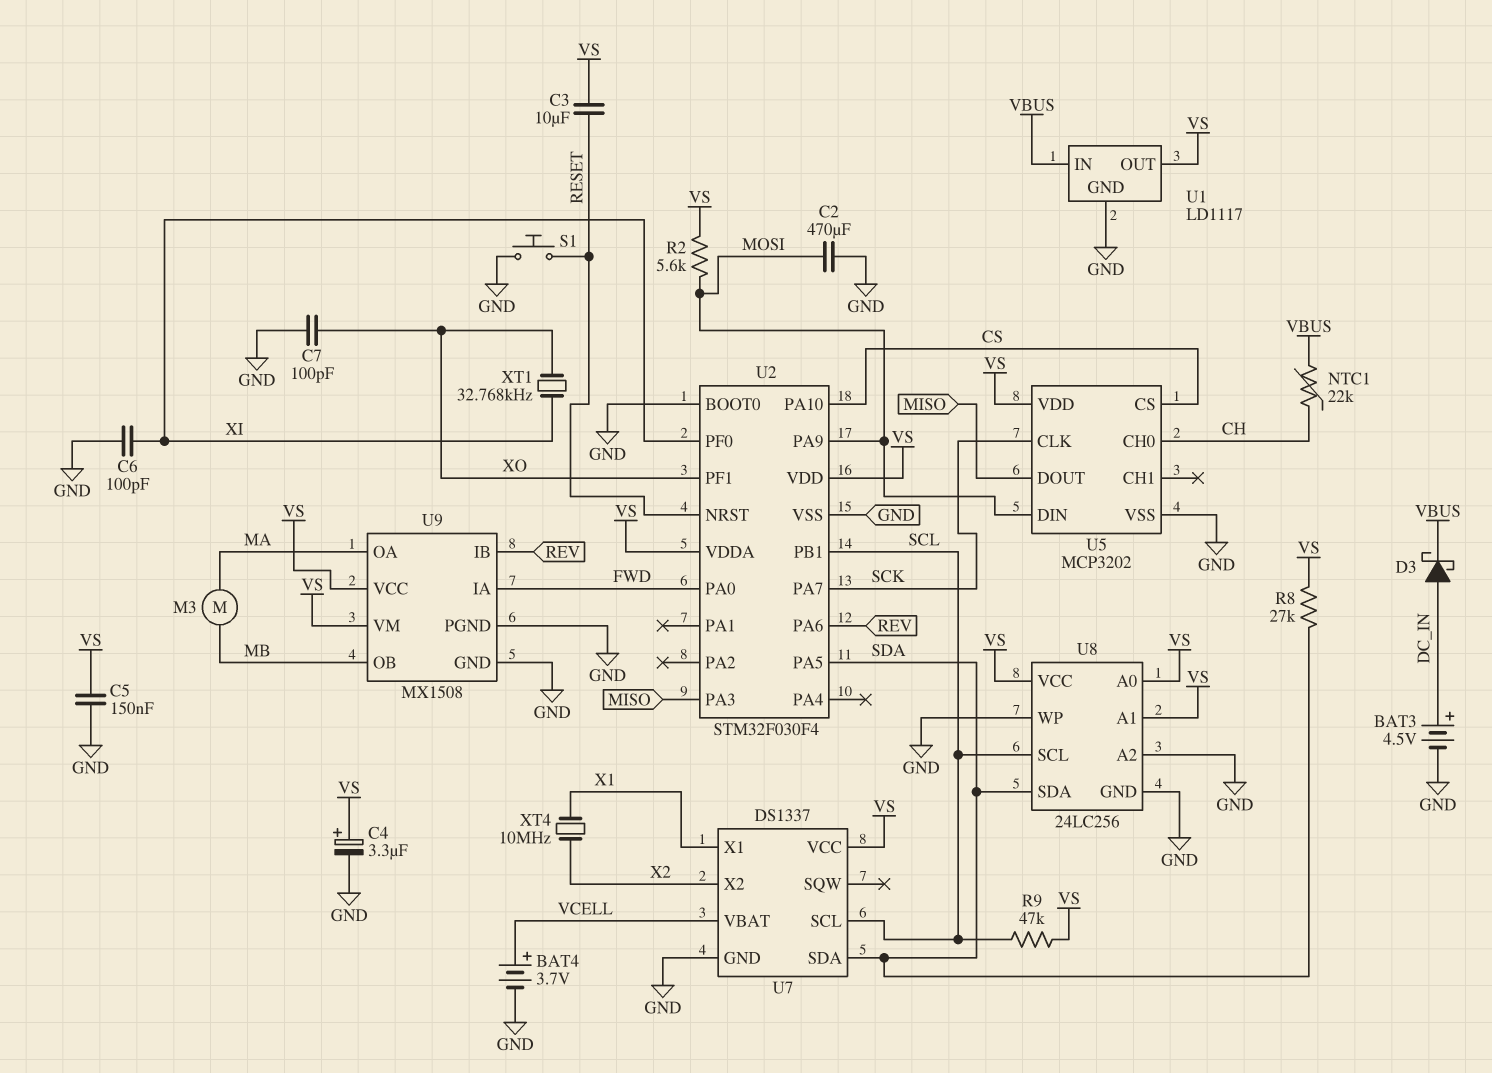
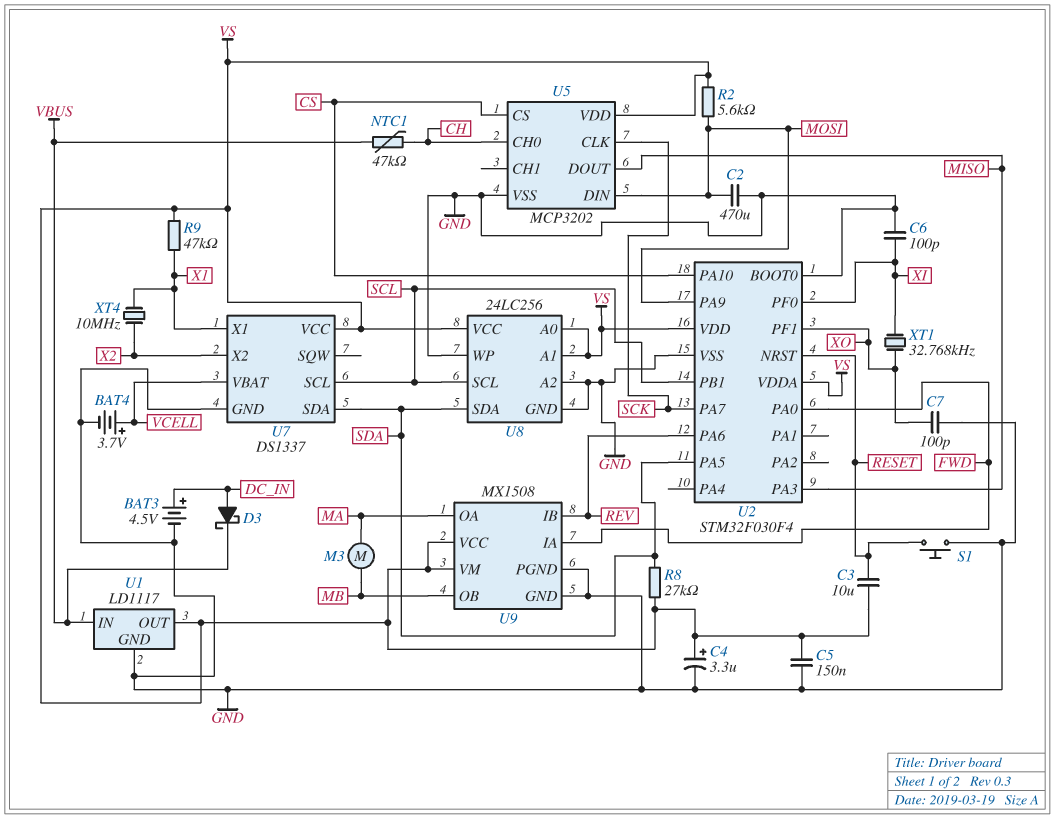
NTC1: 22k (CH, VBUS) -> 47k (CH, VBUS)
R9: 47k (SCL, VS) -> 47k (VS, X1)

